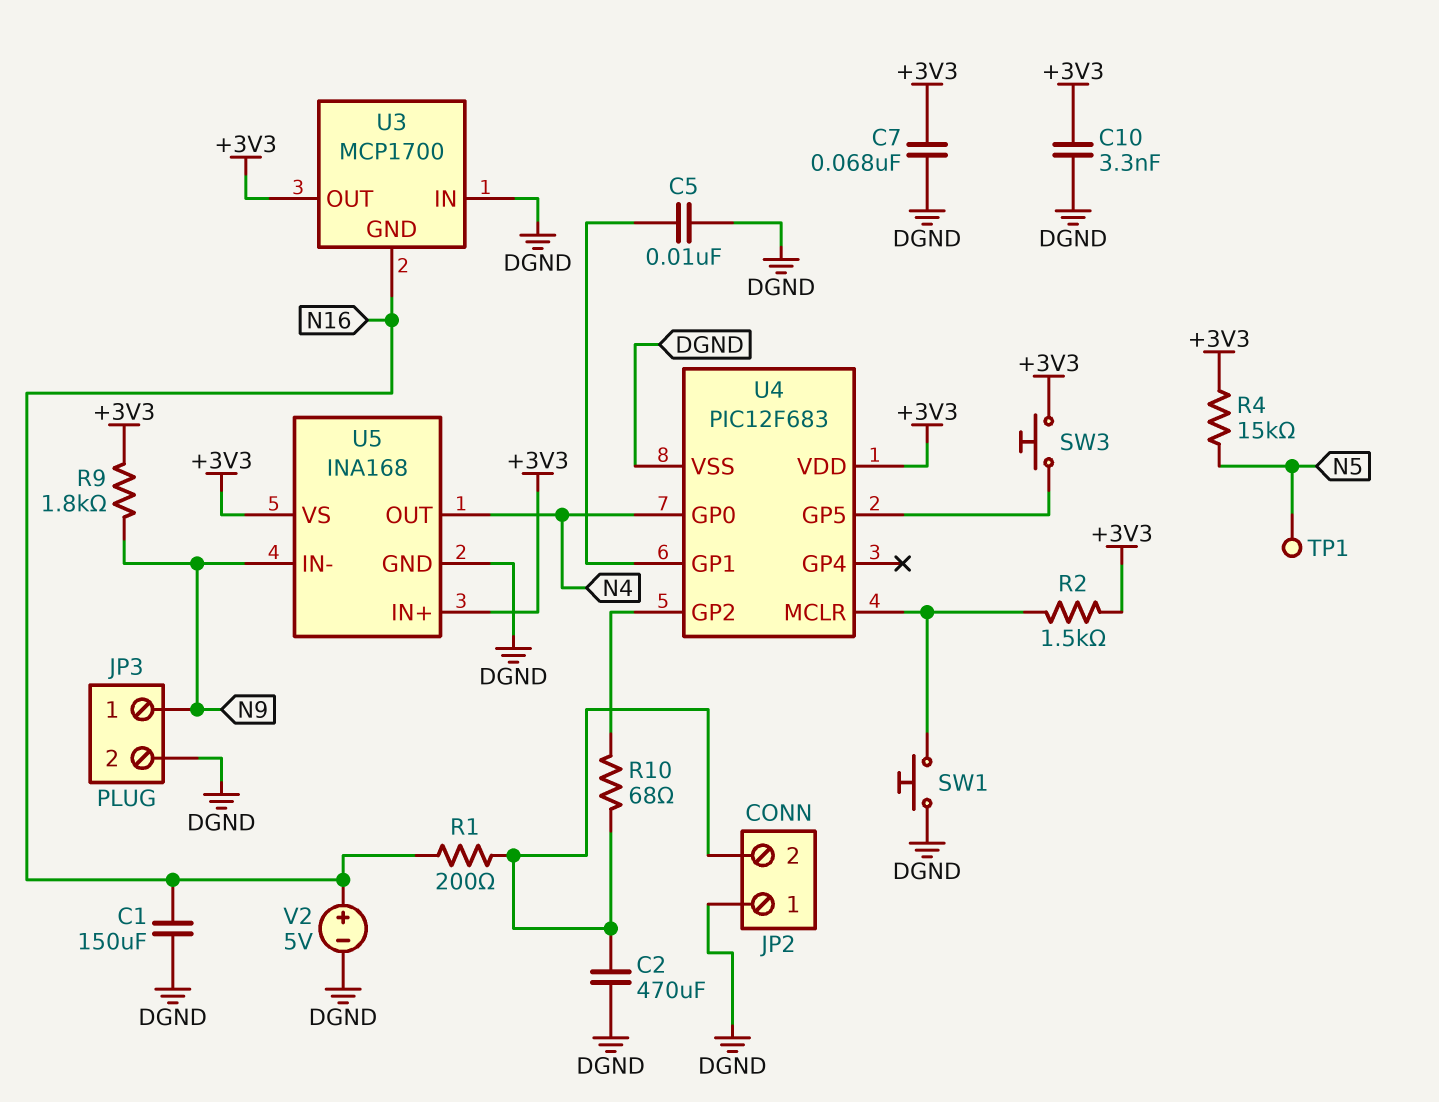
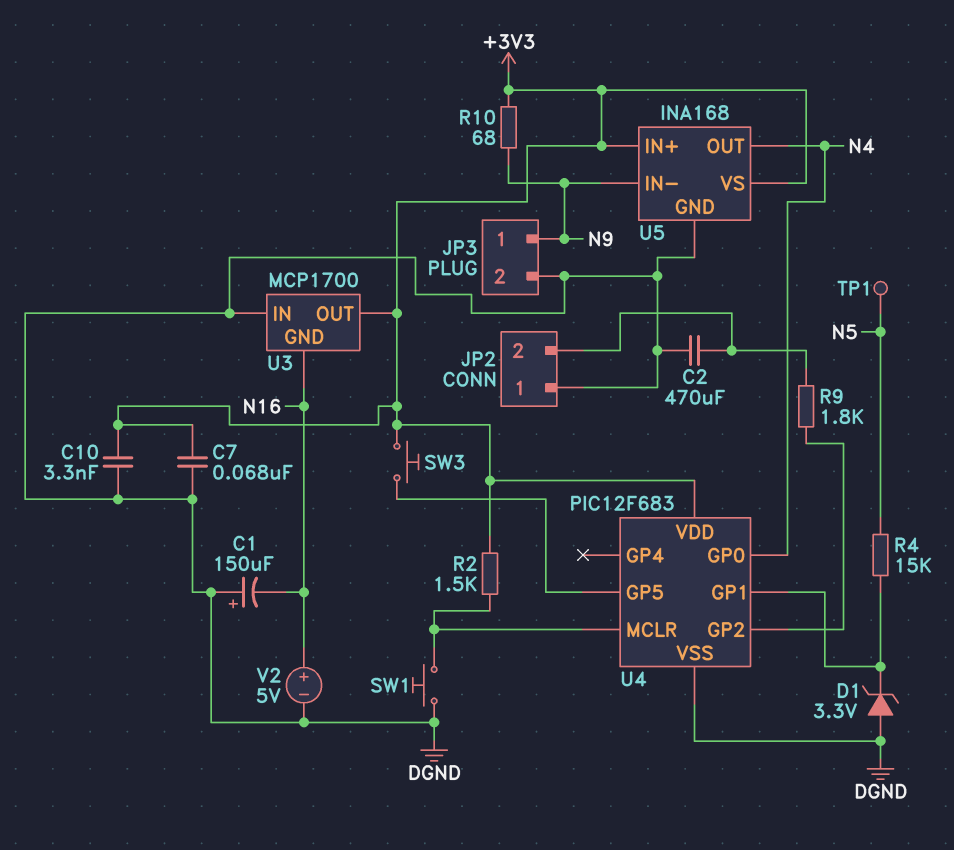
C1: 150uF (DGND, N16) -> 150uF (plus DGND, minus N16)
C5: 10nF (DGND, U4/GP1) -> none
D1: none -> zener 3.3V (A DGND, K U4/GP1)
R1: 200 (JP2/2, N16) -> none
R4: 15k (+3V3, N5) -> 15k (N5, U4/GP1)
R9: 1.8k (+3V3, N9) -> 1.8k (JP2/2, U4/GP2)
R10: 68 (JP2/2, U4/GP2) -> 68 (+3V3, N9)

